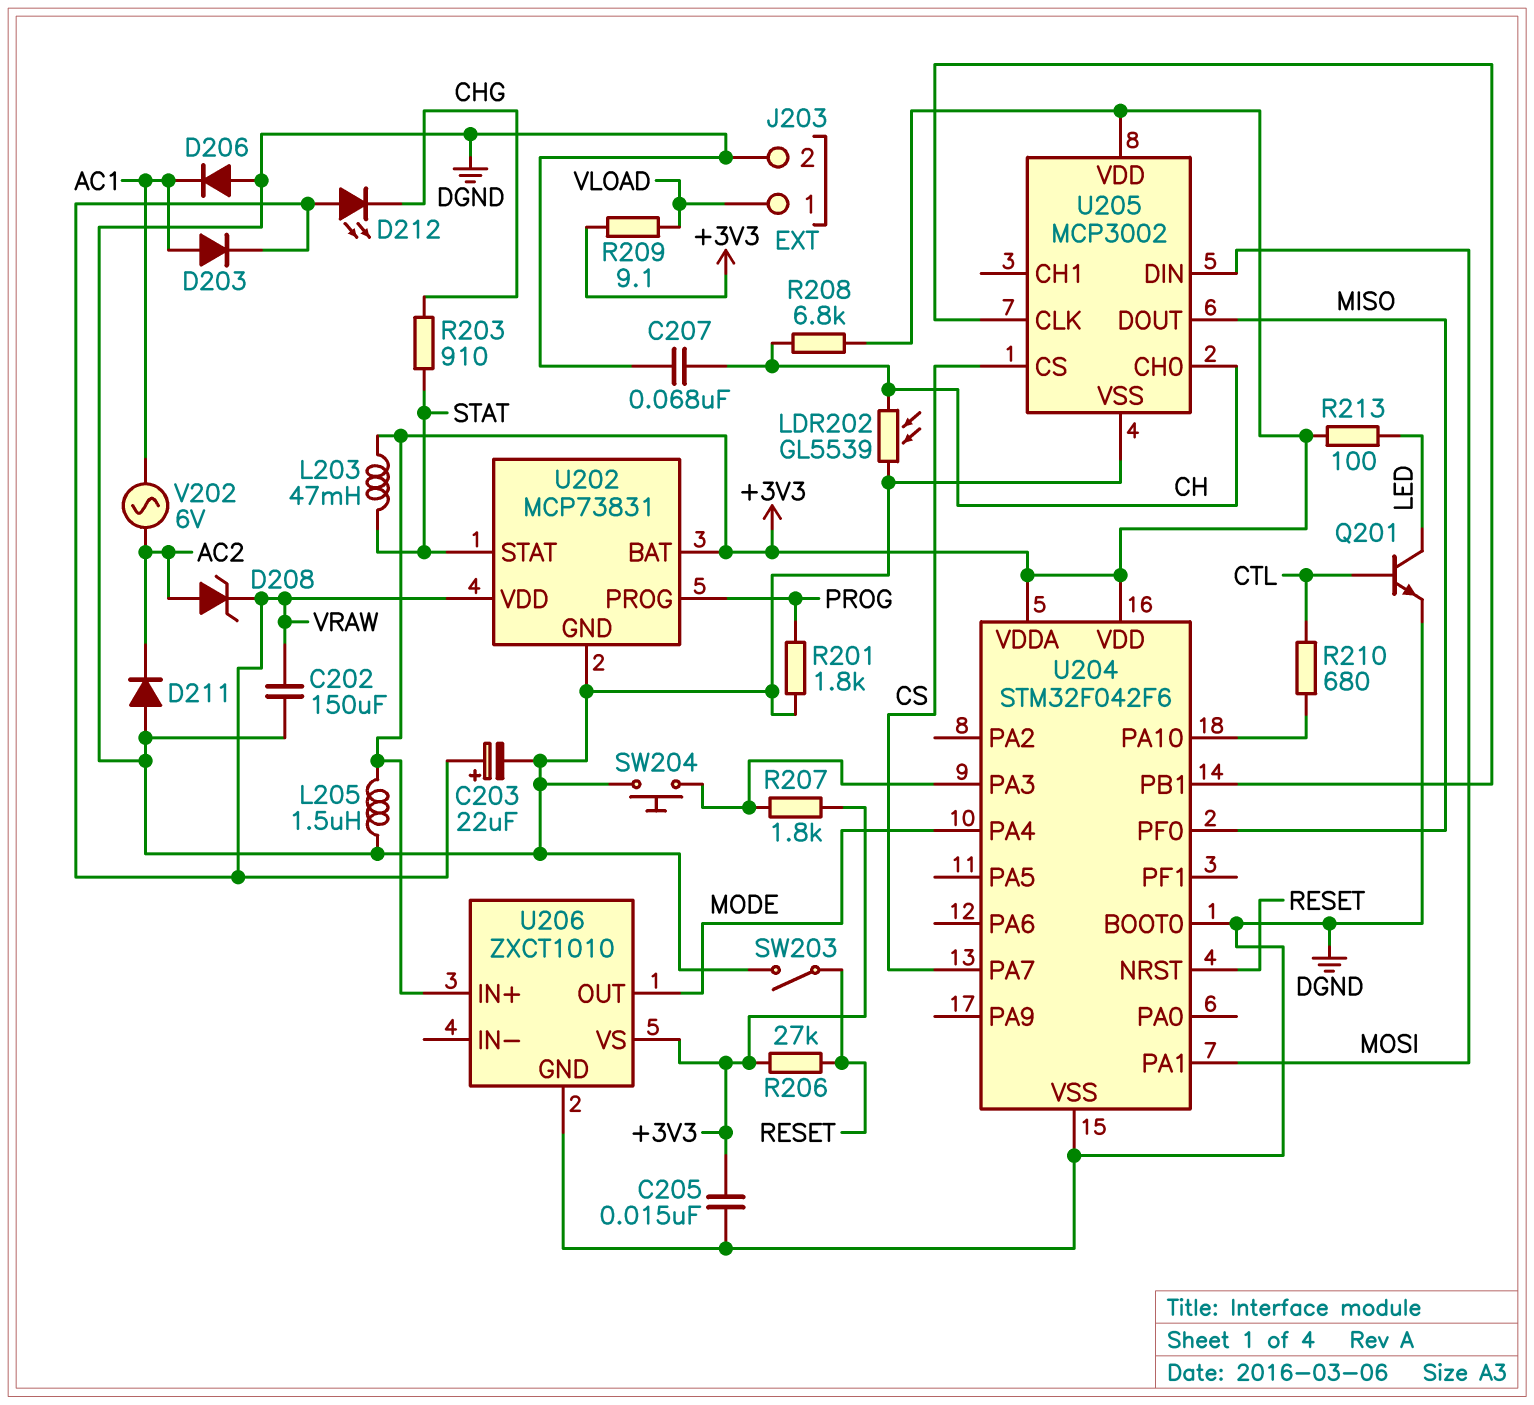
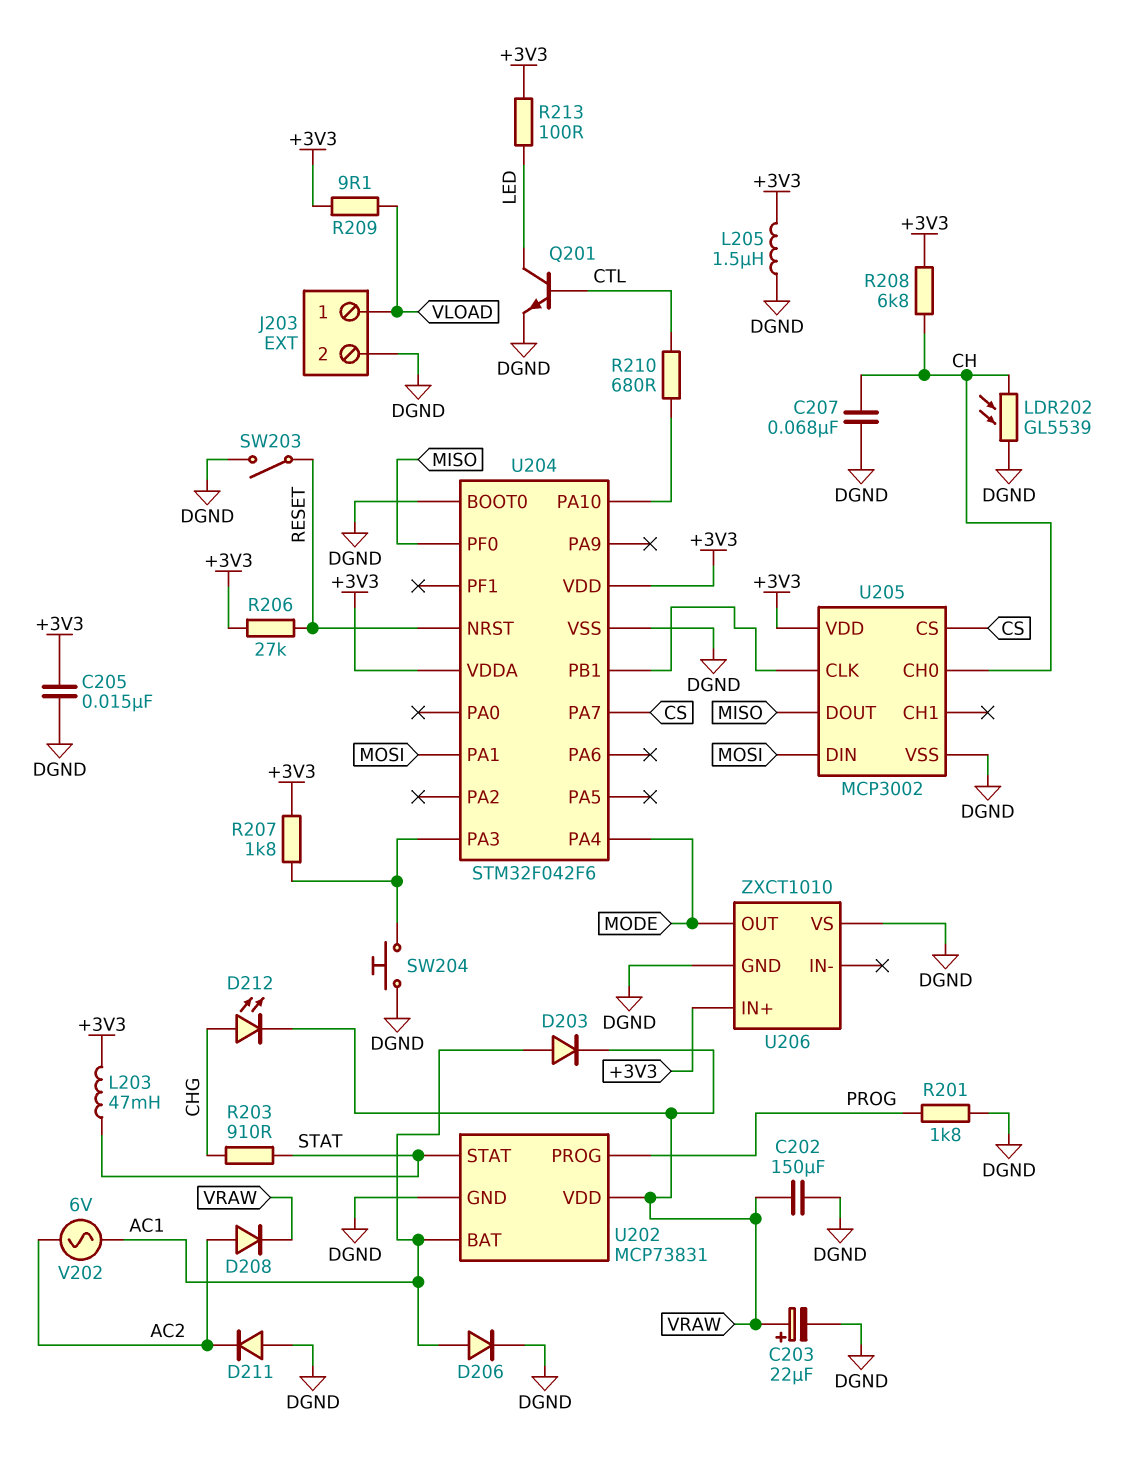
D206: diode (A DGND, K AC1) -> diode (A AC1, K DGND)
D208: zener (A AC2, K VRAW) -> diode (A AC2, K VRAW)
D212: LED (A VRAW, K CHG) -> LED (A CHG, K VRAW)
U202 pin BAT: +3V3 -> AC1
U206 pin VS: +3V3 -> DGND

